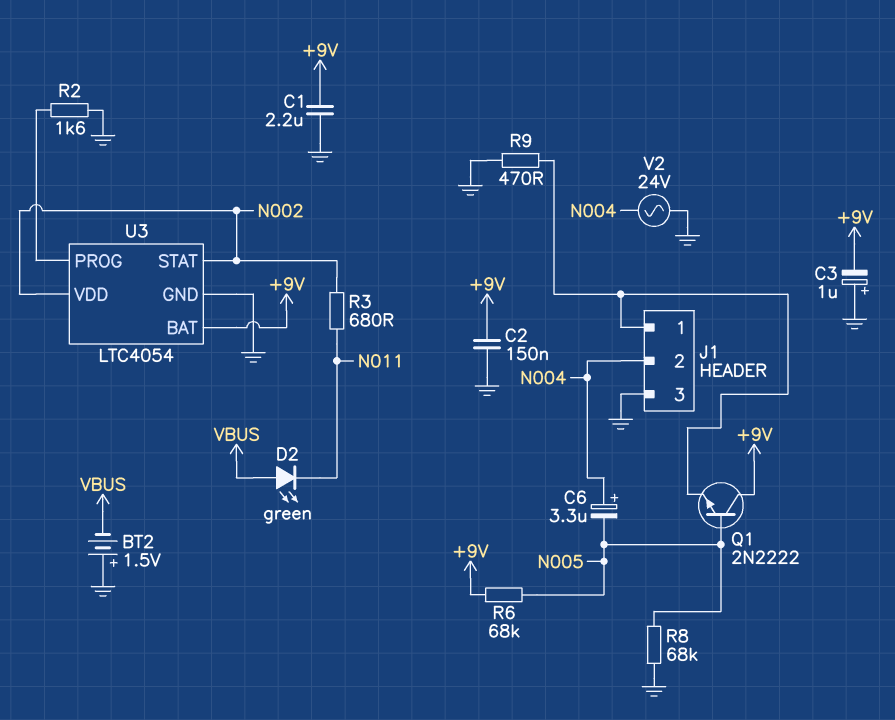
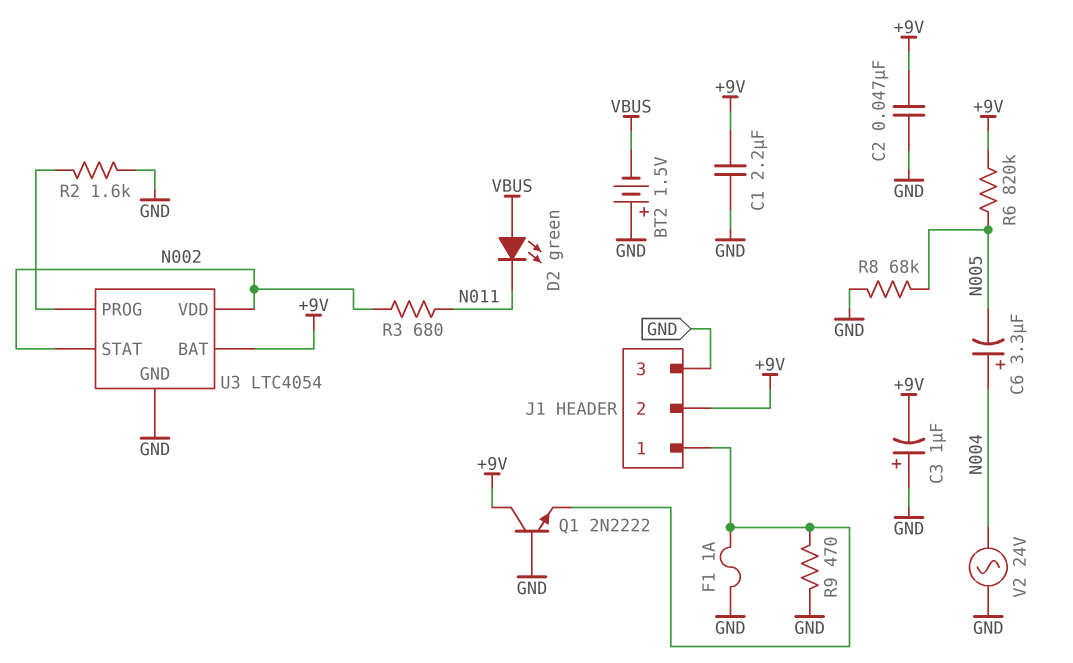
C2: 150nF (+9V, GND) -> 47nF (+9V, GND)
F1: none -> 1A (GND, J1/1)
J1 pin 2: N004 -> +9V
Q1: NPN 2N2222 (B N005, C +9V, E J1/1) -> NPN 2N2222 (B GND, C +9V, E J1/1)
R6: 68k (+9V, N005) -> 820k (+9V, N005)

